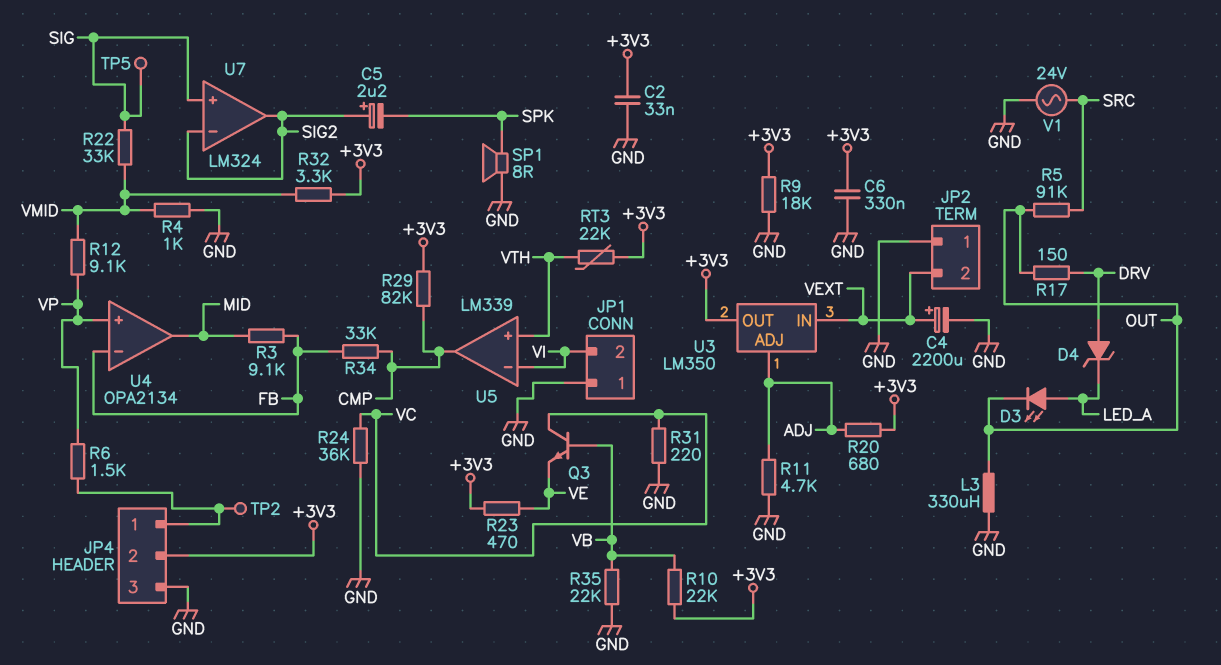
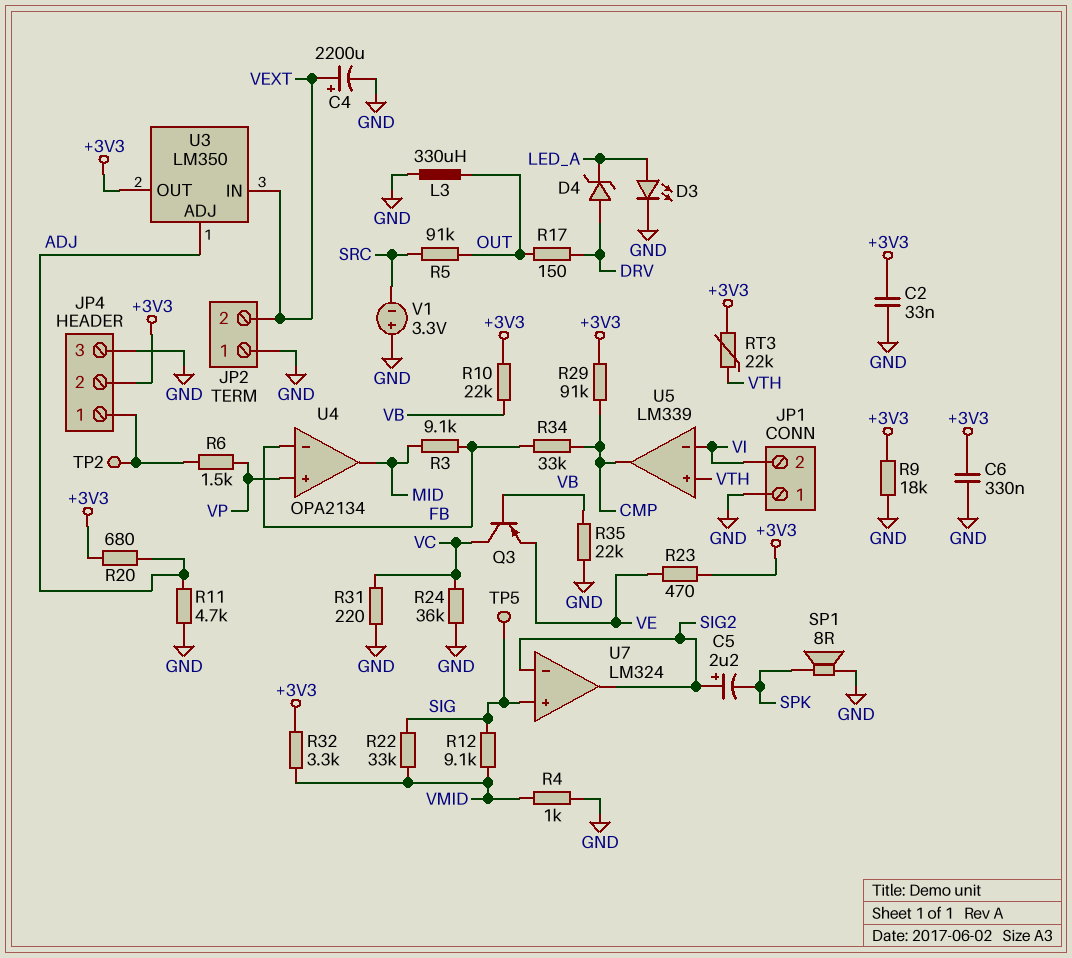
D3: LED (A LED_A, K OUT) -> LED (A LED_A, K GND)
Q3: NPN (B VB, C VC, E VE) -> PNP (B VB, C VC, E VE)
R12: 9.1k (VMID, VP) -> 9.1k (SIG, VMID)
R29: 82k (+3V3, CMP) -> 91k (+3V3, CMP)
V1: AC 24V (GND, SRC) -> 3.3V (plus GND, minus SRC)

